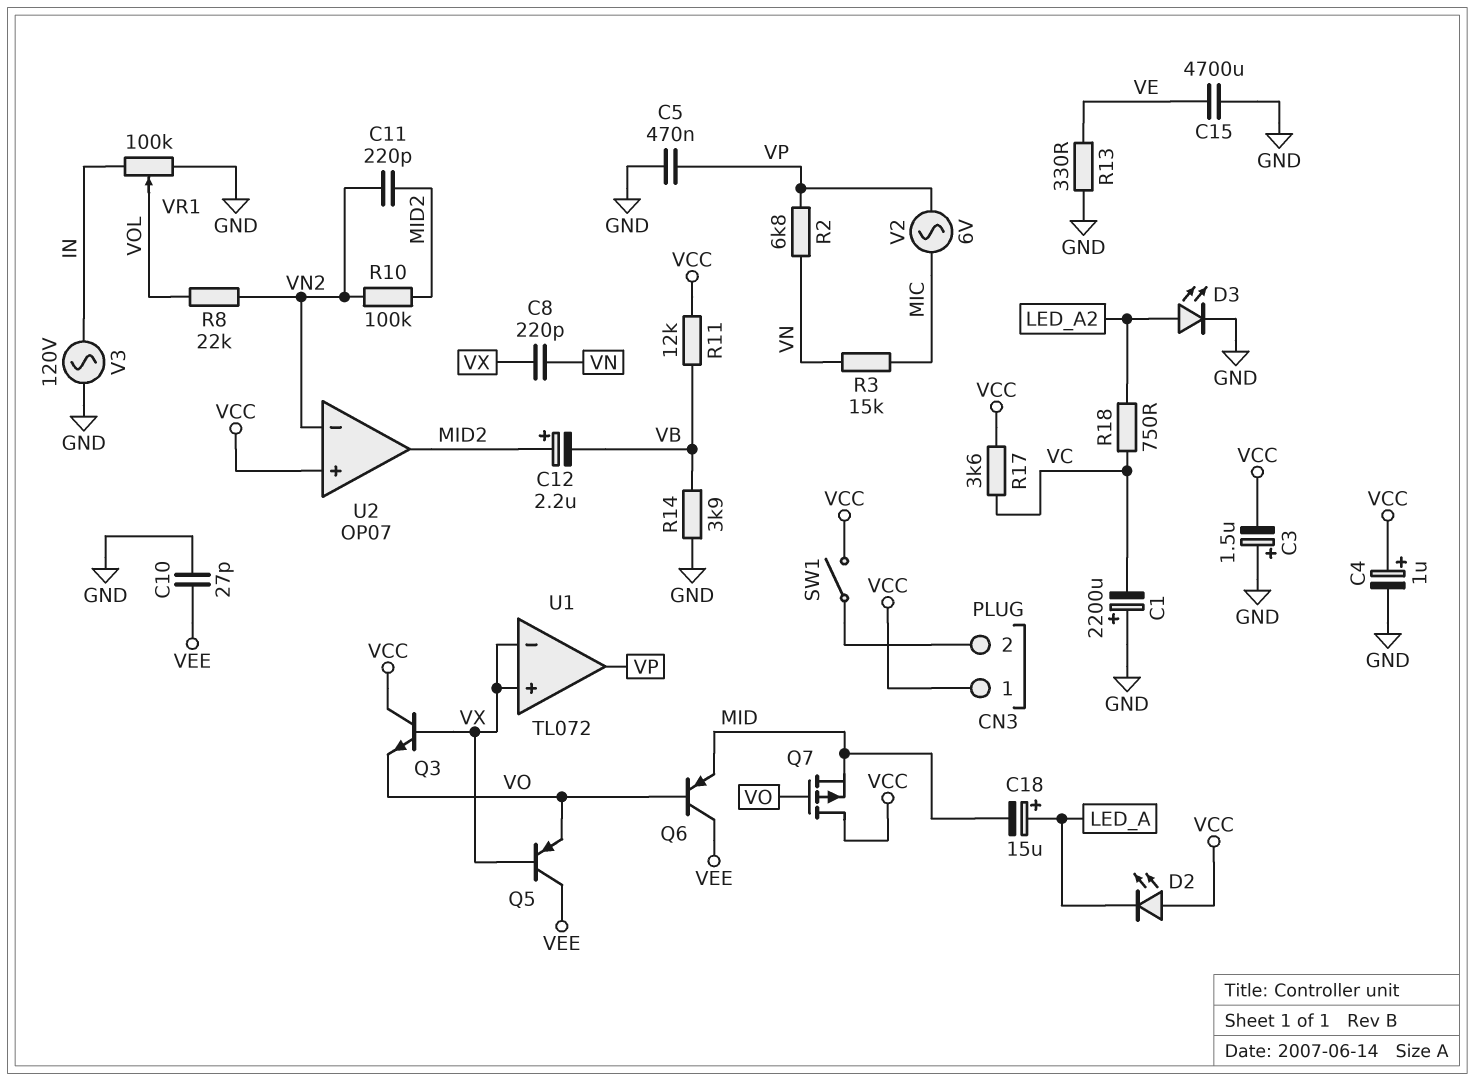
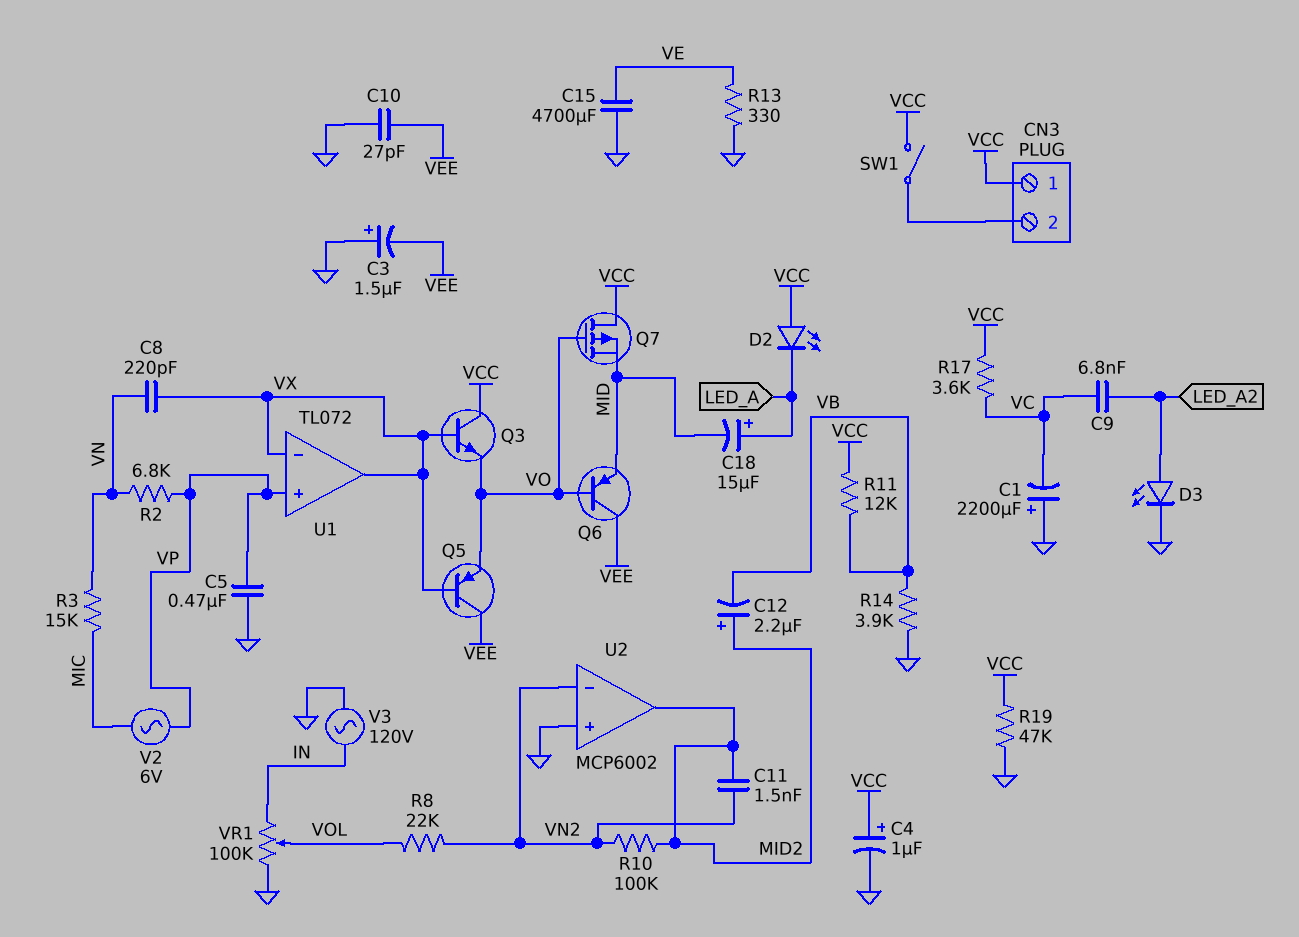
C3: 1.5uF (plus GND, minus VCC) -> 1.5uF (plus GND, minus VEE)
C9: none -> 6.8nF (LED_A2, VC)
C11: 220pF (MID2, VN2) -> 1.5nF (MID2, VN2)
R18: 750 (LED_A2, VC) -> none
R19: none -> 47k (GND, VCC)
U1 pin in+: VX -> VP
U1 pin out: VP -> VX
U2: OP07 -> MCP6002
U2 pin in+: VCC -> GND

